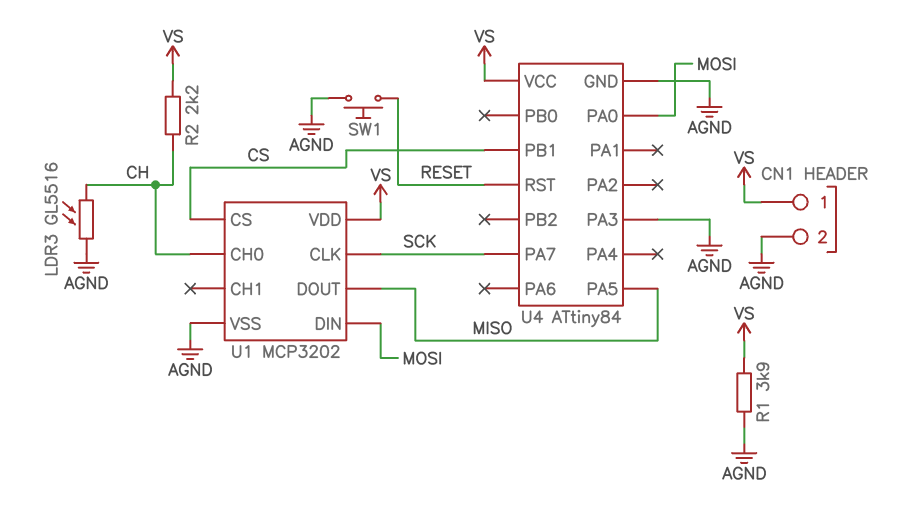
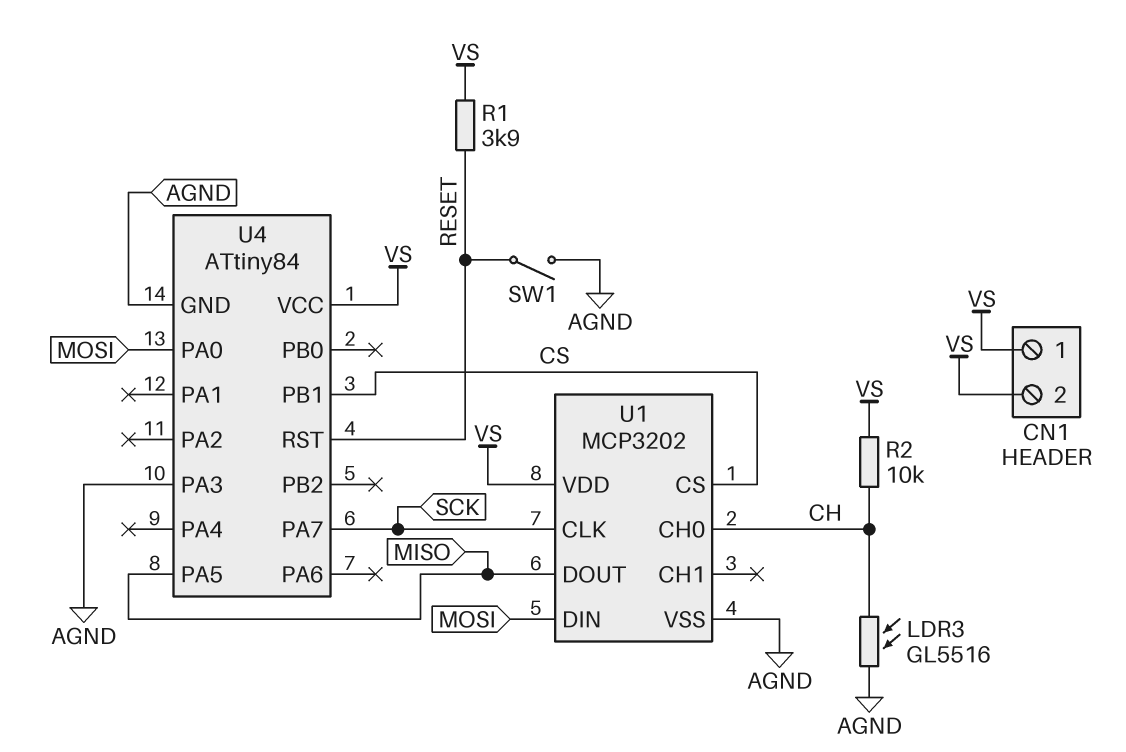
CN1 pin 2: AGND -> VS
R1: 3.9k (AGND, VS) -> 3.9k (RESET, VS)
R2: 2.2k (CH, VS) -> 10k (CH, VS)
SW1: button (AGND, RESET) -> switch (AGND, RESET)

